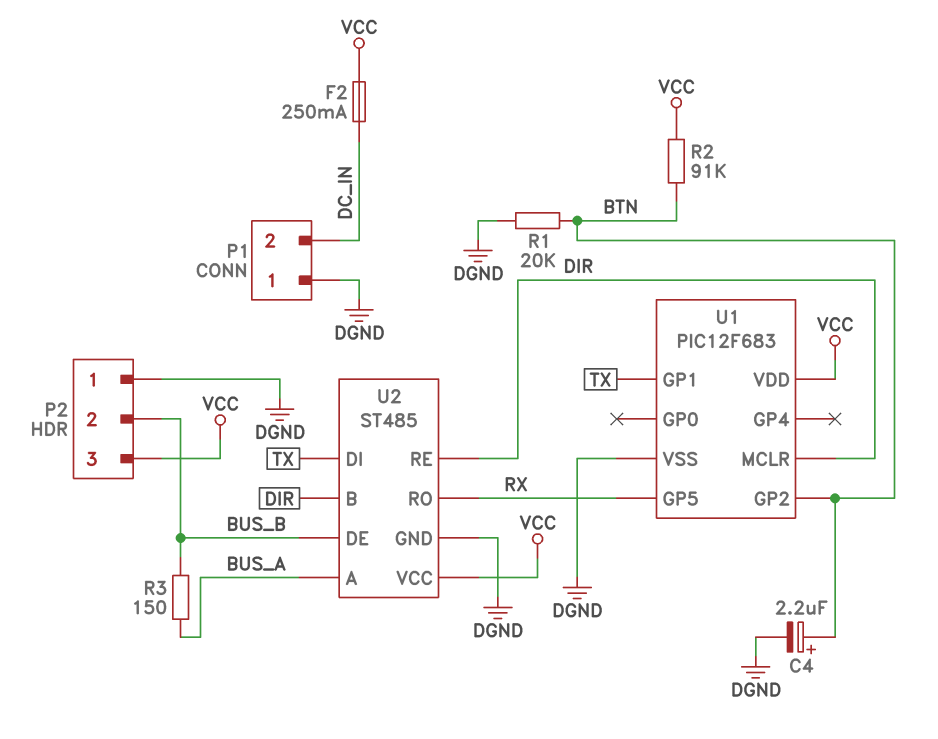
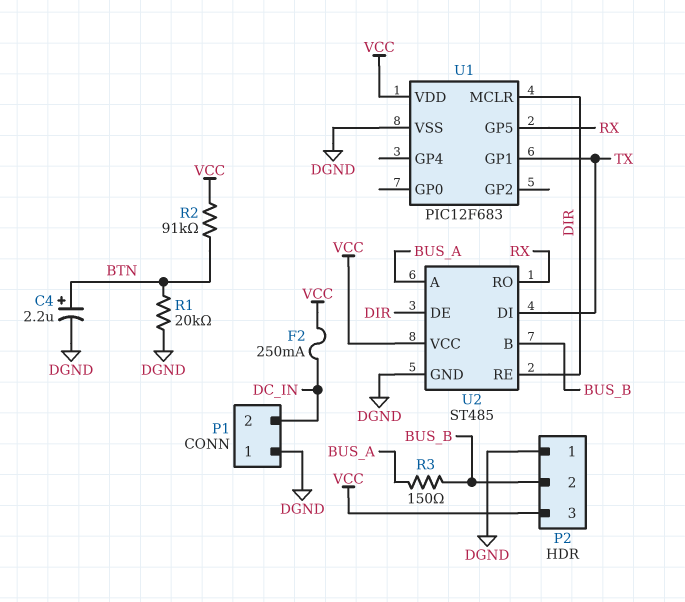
U1 pin GP2: BTN -> none
U2 pin B: DIR -> BUS_B
U2 pin DE: BUS_B -> DIR

